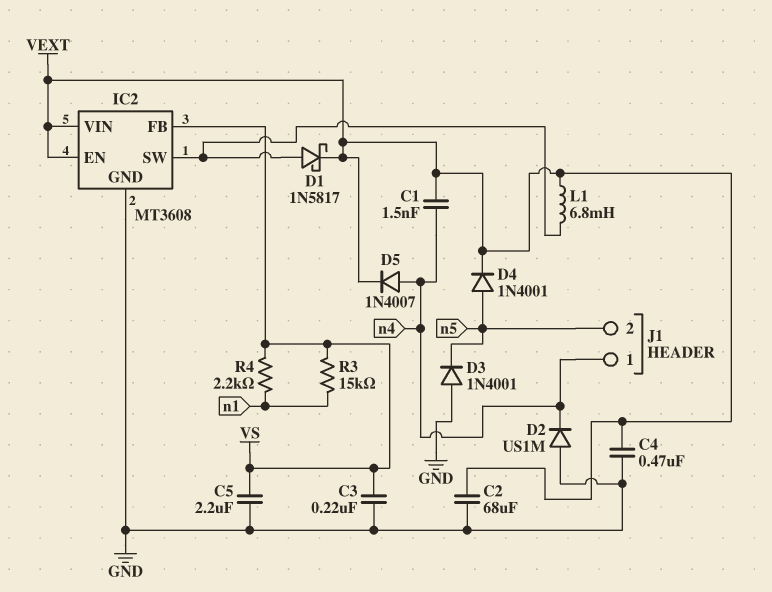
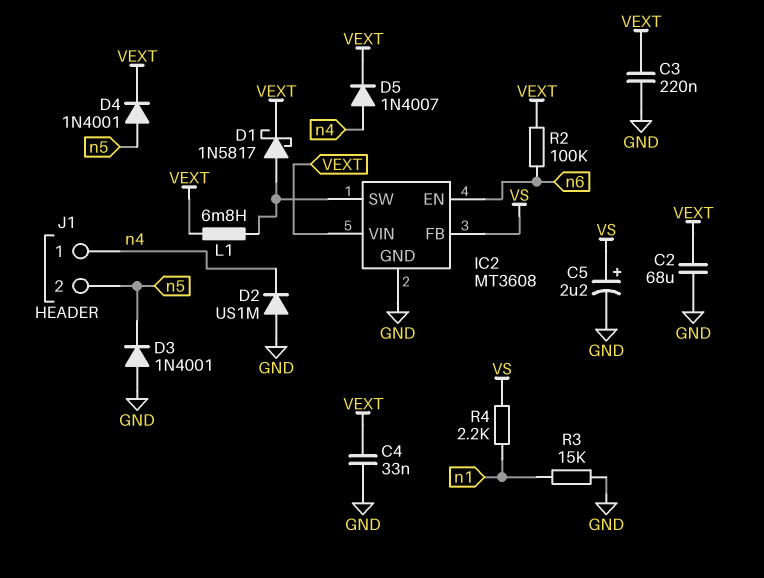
C1: 1.5nF (VEXT, n4) -> none
C3: 220nF (GND, VS) -> 220nF (GND, VEXT)
C4: 470nF (GND, VEXT) -> 33nF (GND, VEXT)
C5: 2.2uF (GND, VS) -> 2.2uF (plus VS, minus GND)
IC2 pin EN: VEXT -> n6
R2: none -> 100k (VEXT, n6)
R3: 15k (VS, n1) -> 15k (GND, n1)

